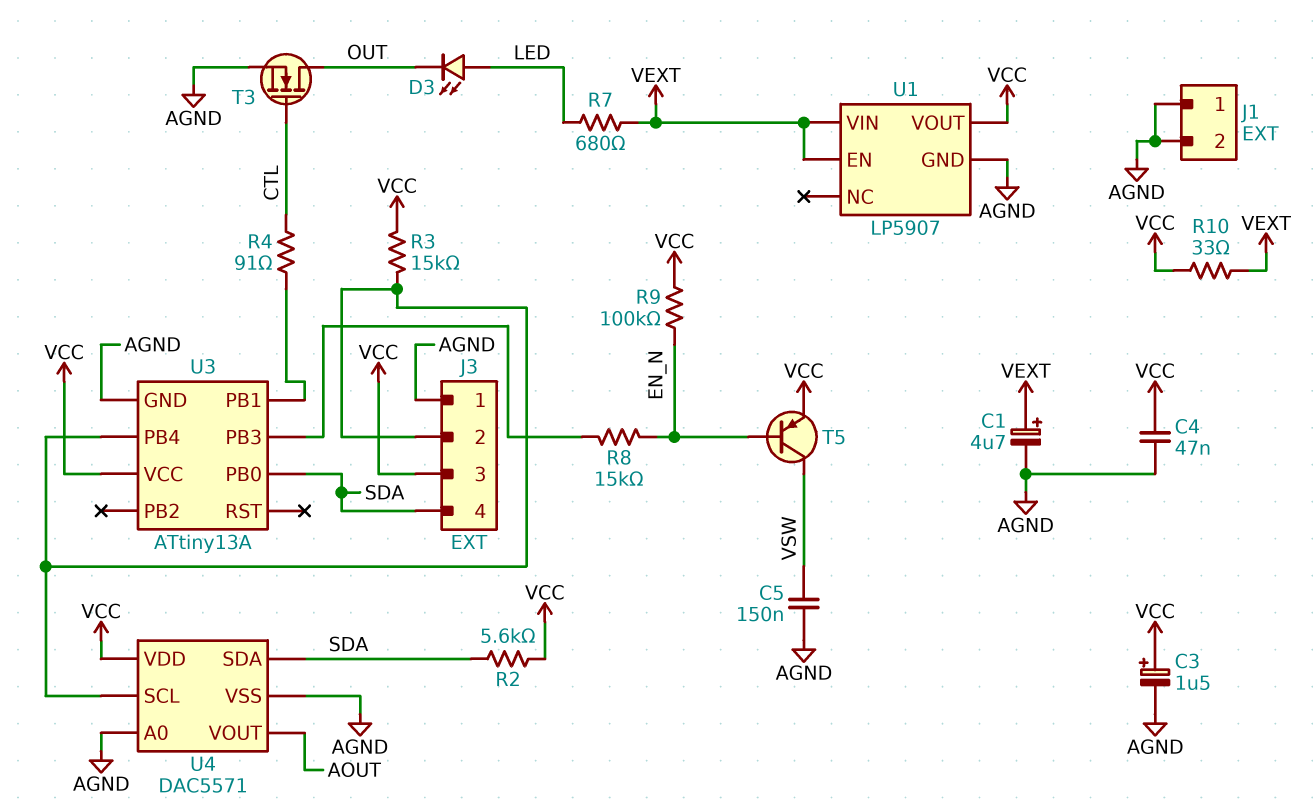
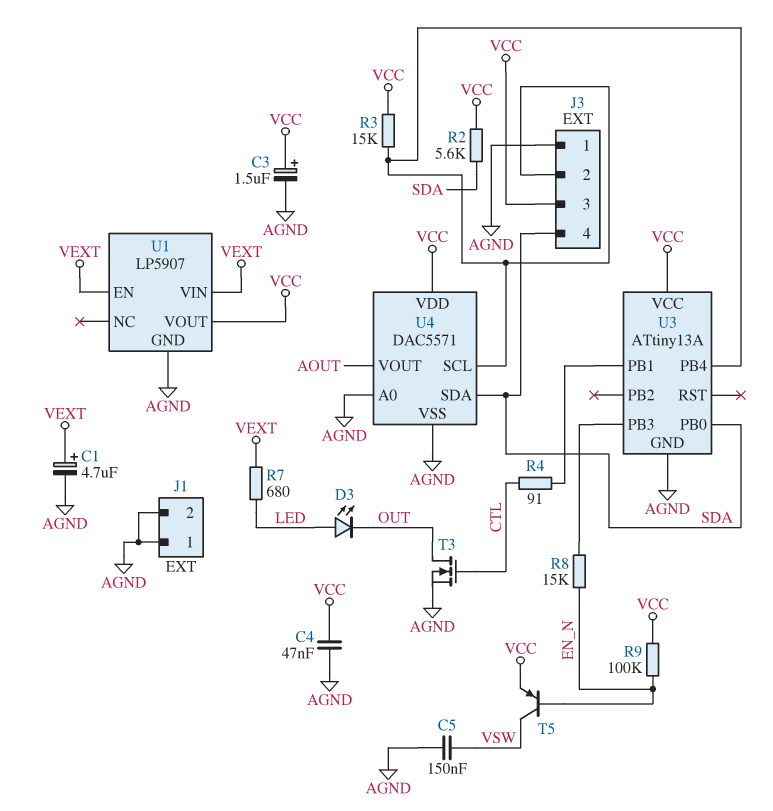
R10: 33 (VCC, VEXT) -> none

